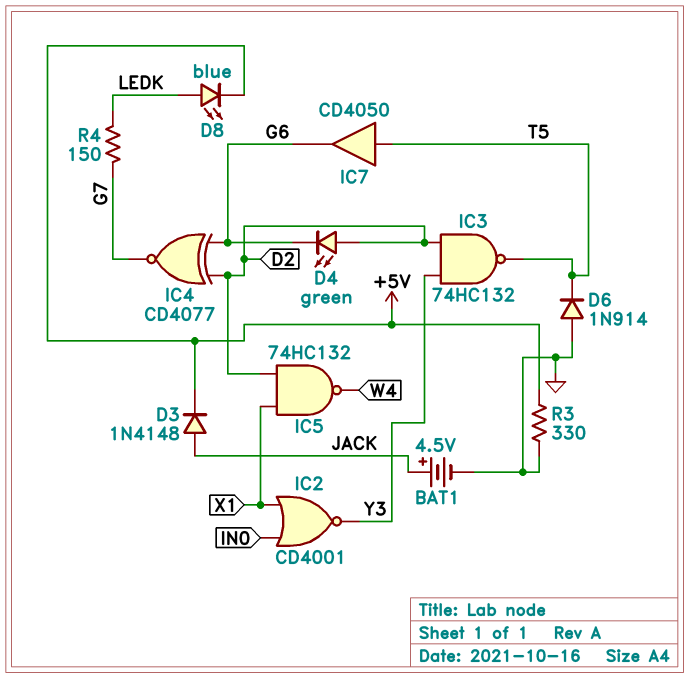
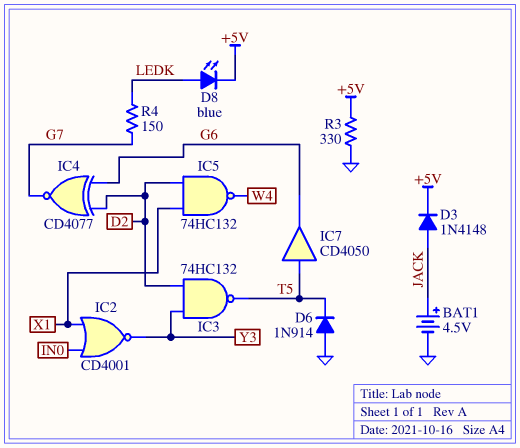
D4: LED green (A D2, K G6) -> none

